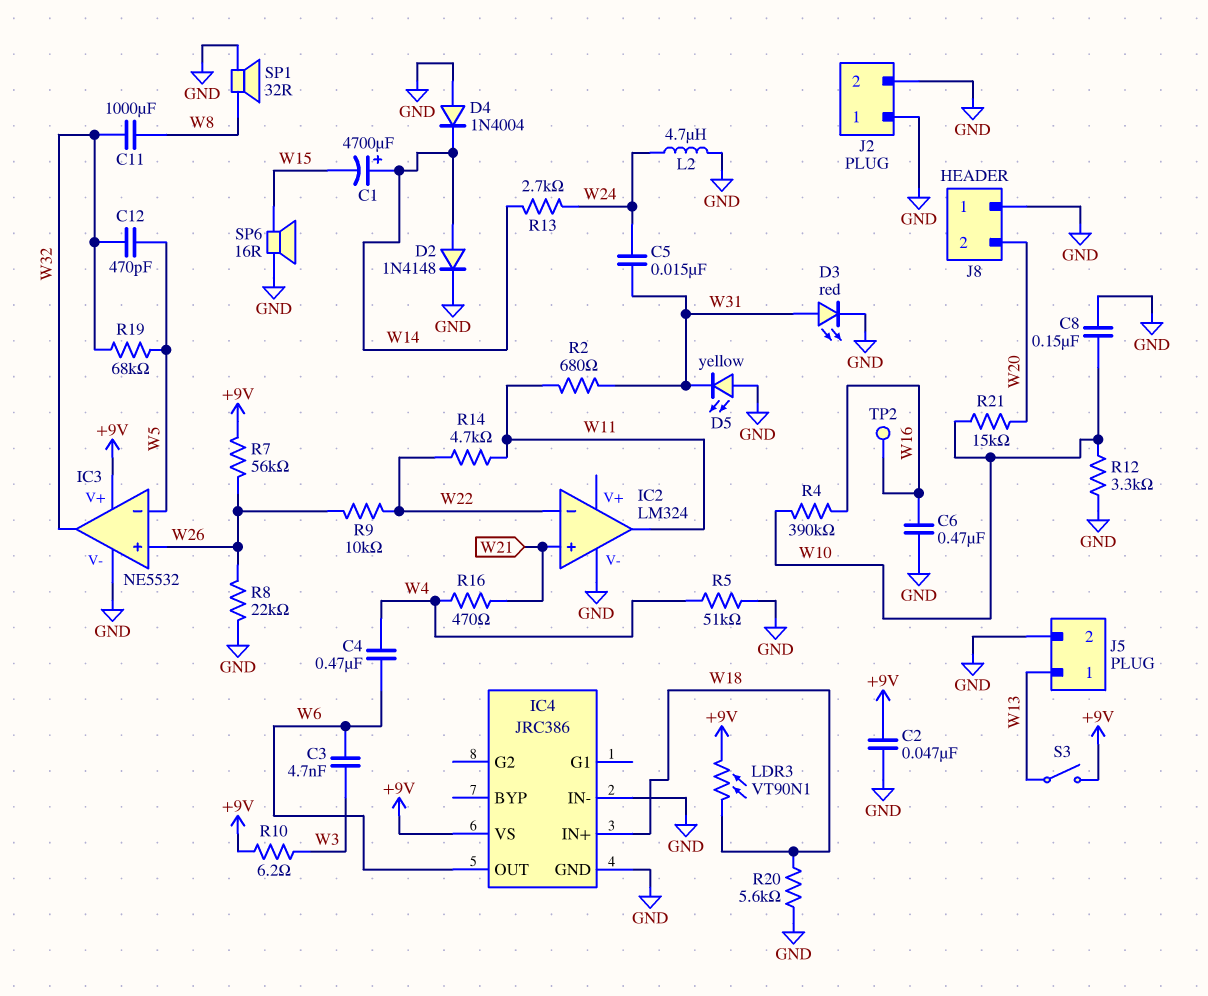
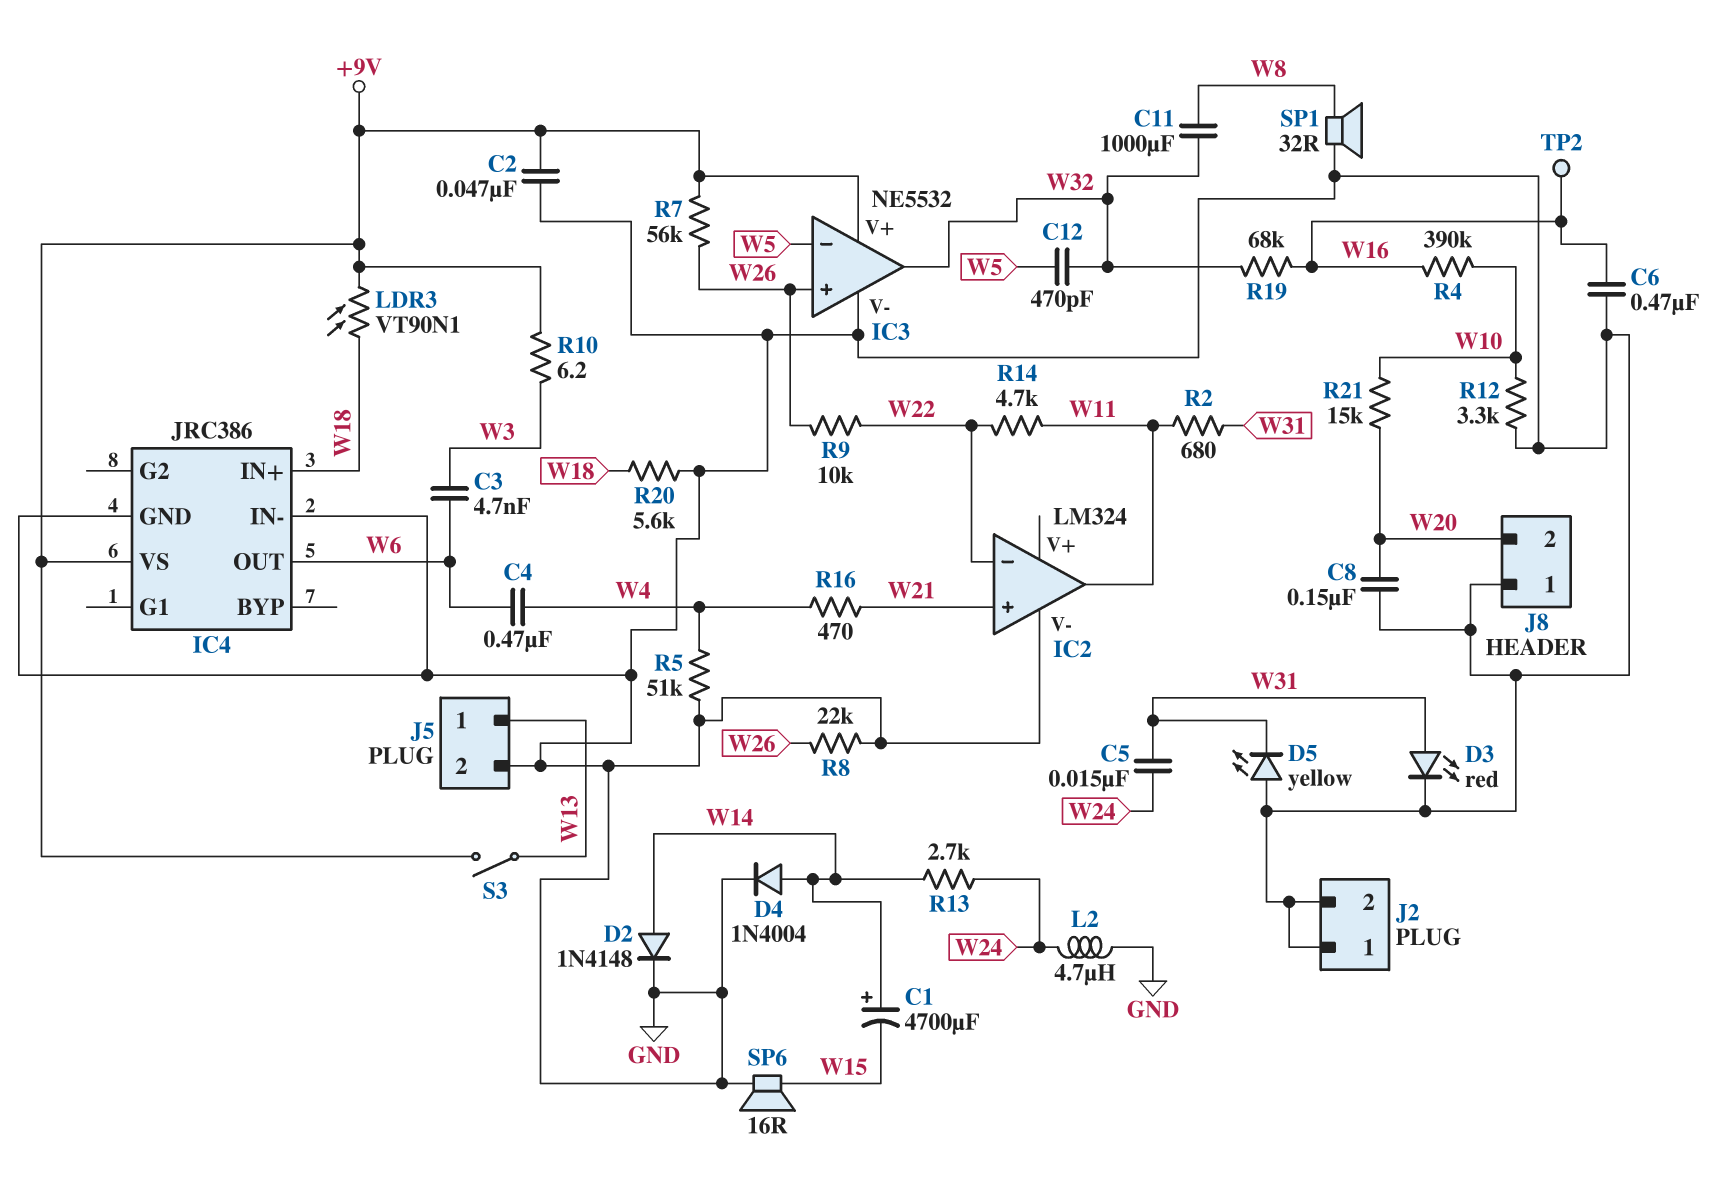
C8: 150nF (GND, W10) -> 150nF (GND, W20)
D4: diode 1N4004 (A GND, K W14) -> diode 1N4004 (A W14, K GND)
R19: 68k (W5, W32) -> 68k (W16, W32)

